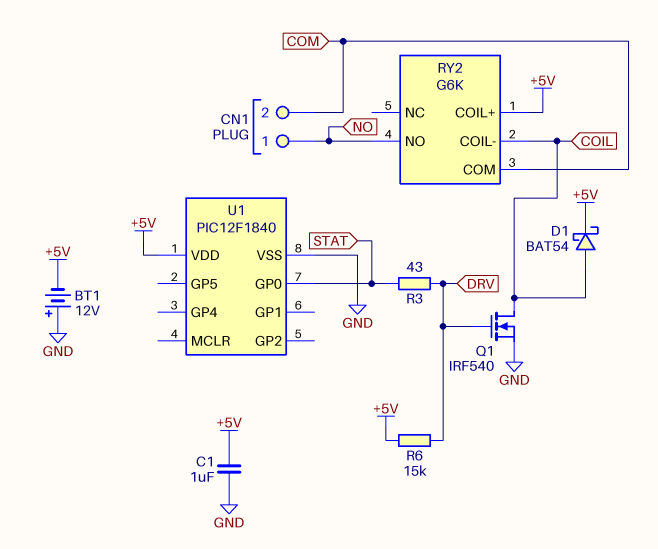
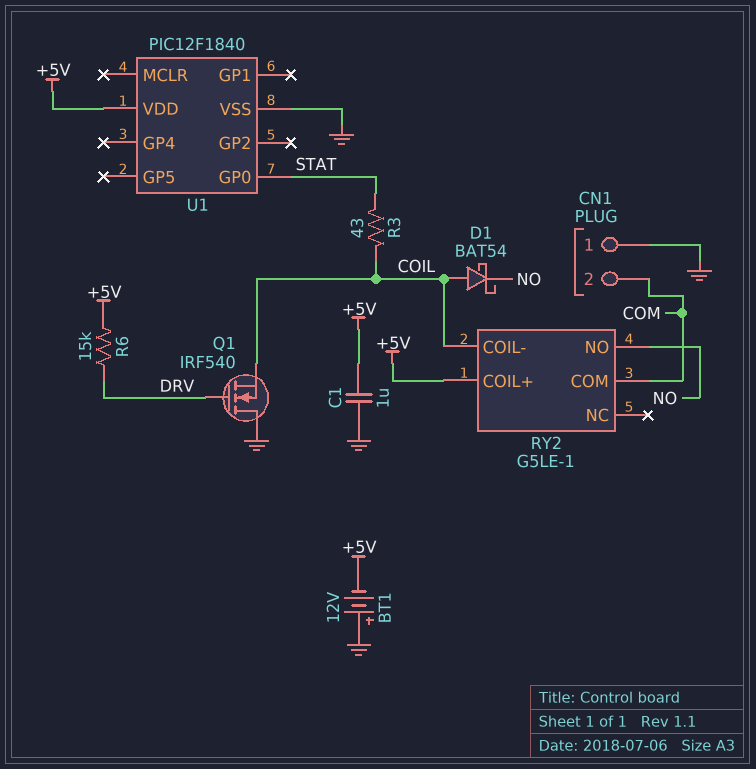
CN1 pin 1: NO -> GND
D1: schottky BAT54 (A COIL, K +5V) -> schottky BAT54 (A COIL, K NO)
Q1: NMOS IRF540 (G DRV, D COIL, S GND) -> NMOS IRF540 (G DRV, D GND, S COIL)
R3: 43 (DRV, STAT) -> 43 (COIL, STAT)
RY2: G6K -> G5LE-1

